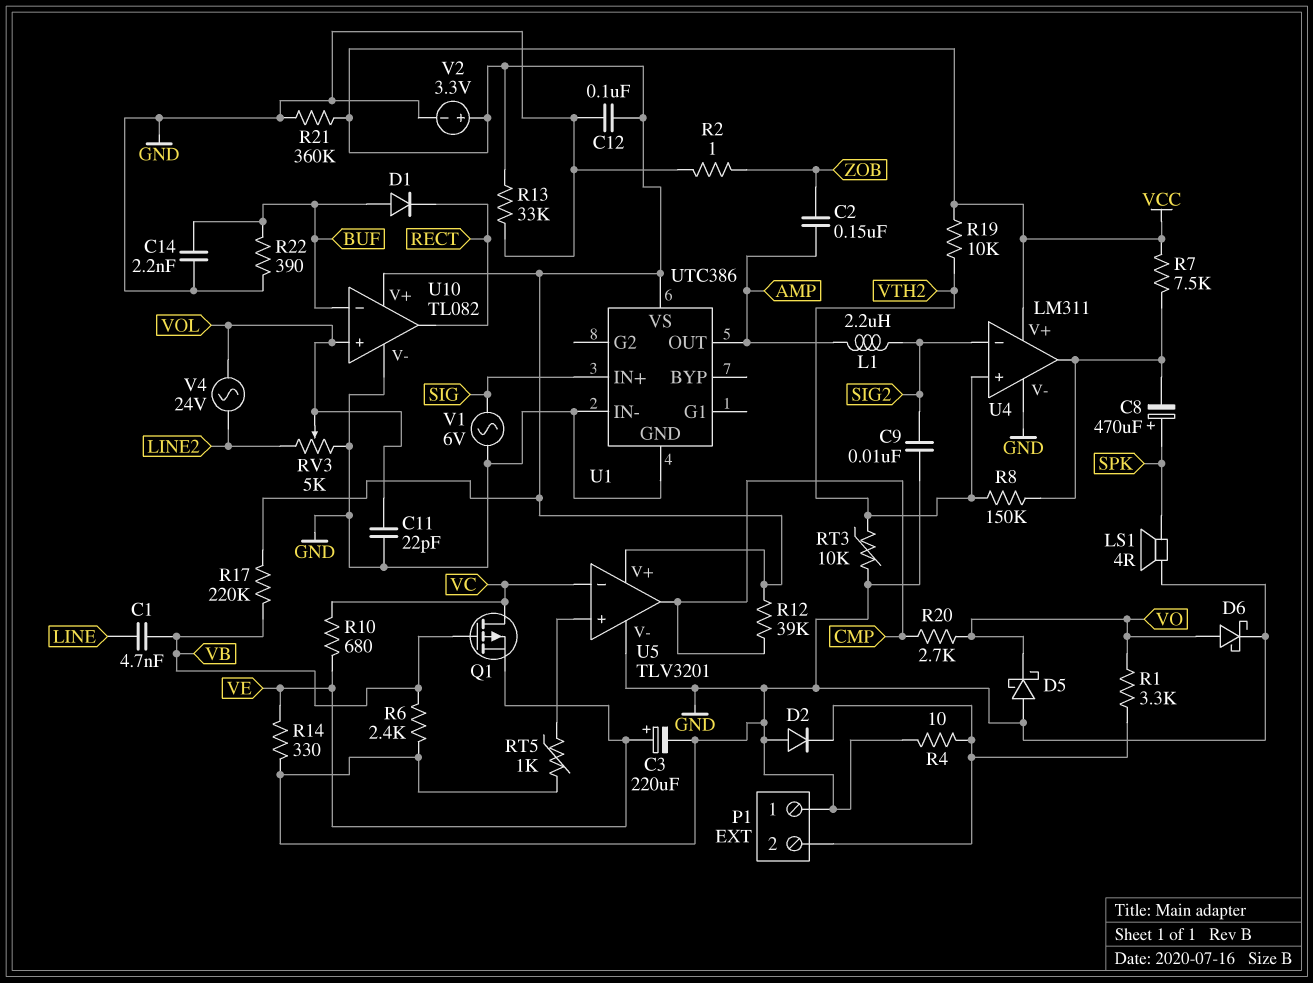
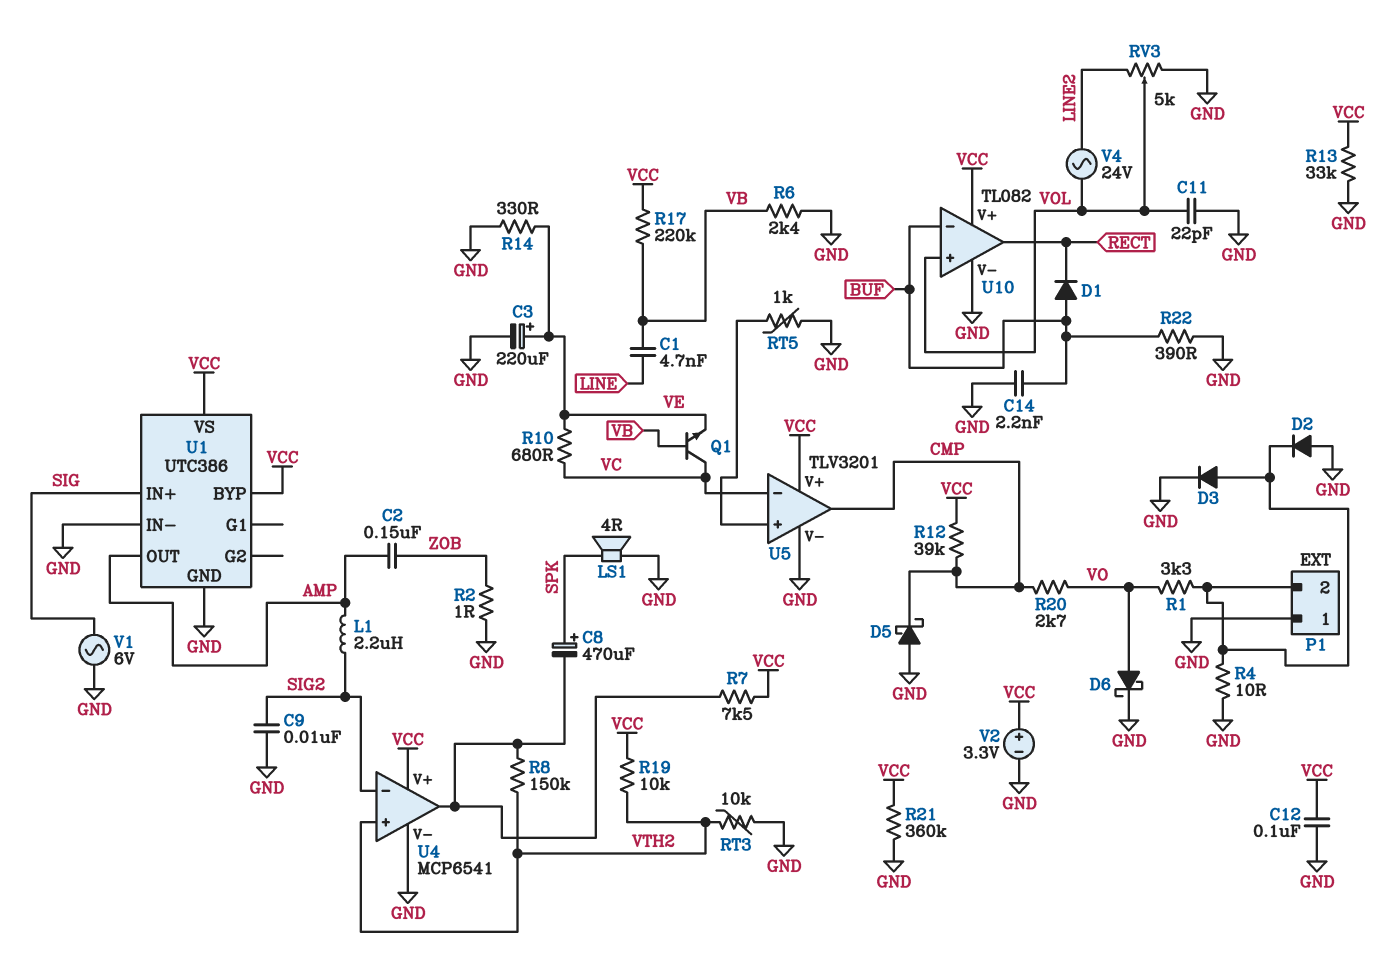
D3: none -> diode (A P1/2, K GND)
D5: schottky (A GND, K VO) -> schottky (A GND, K CMP)
Q1: PMOS (G VB, D VC, S VE) -> NPN (B VB, C VC, E VE)
U1 pin BYP: none -> VCC
U4: LM311 -> MCP6541

